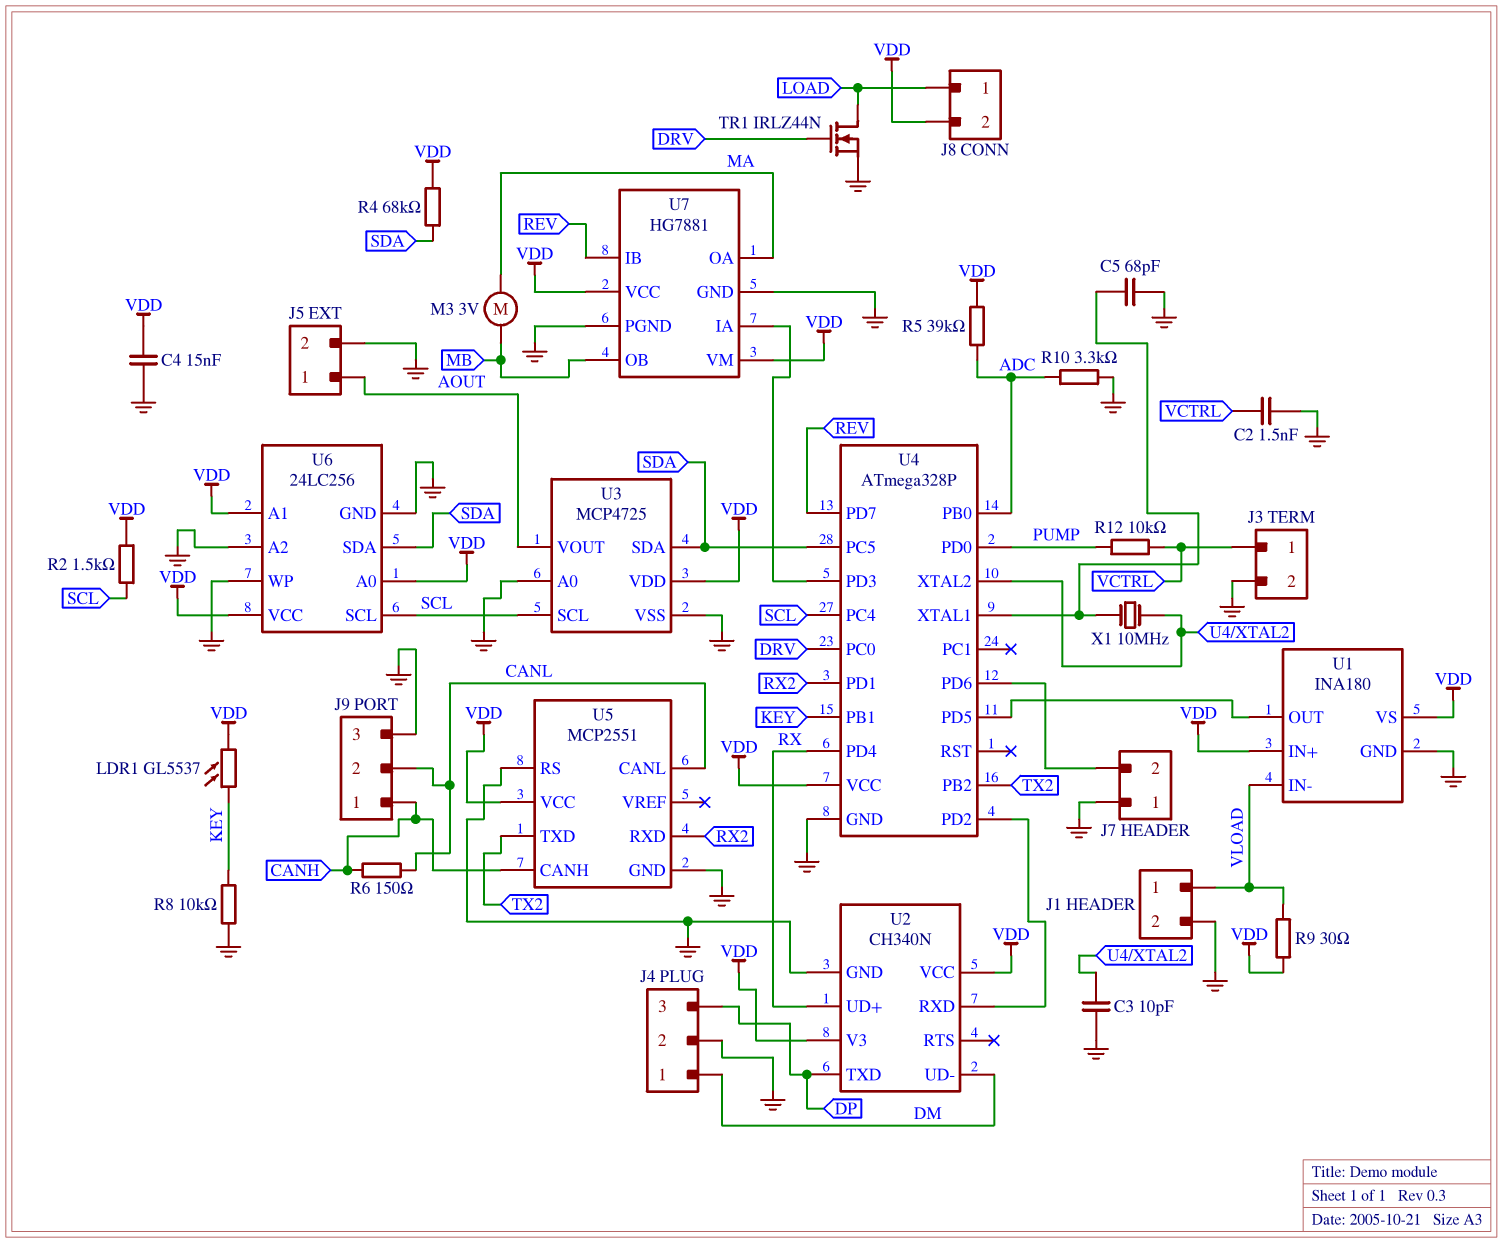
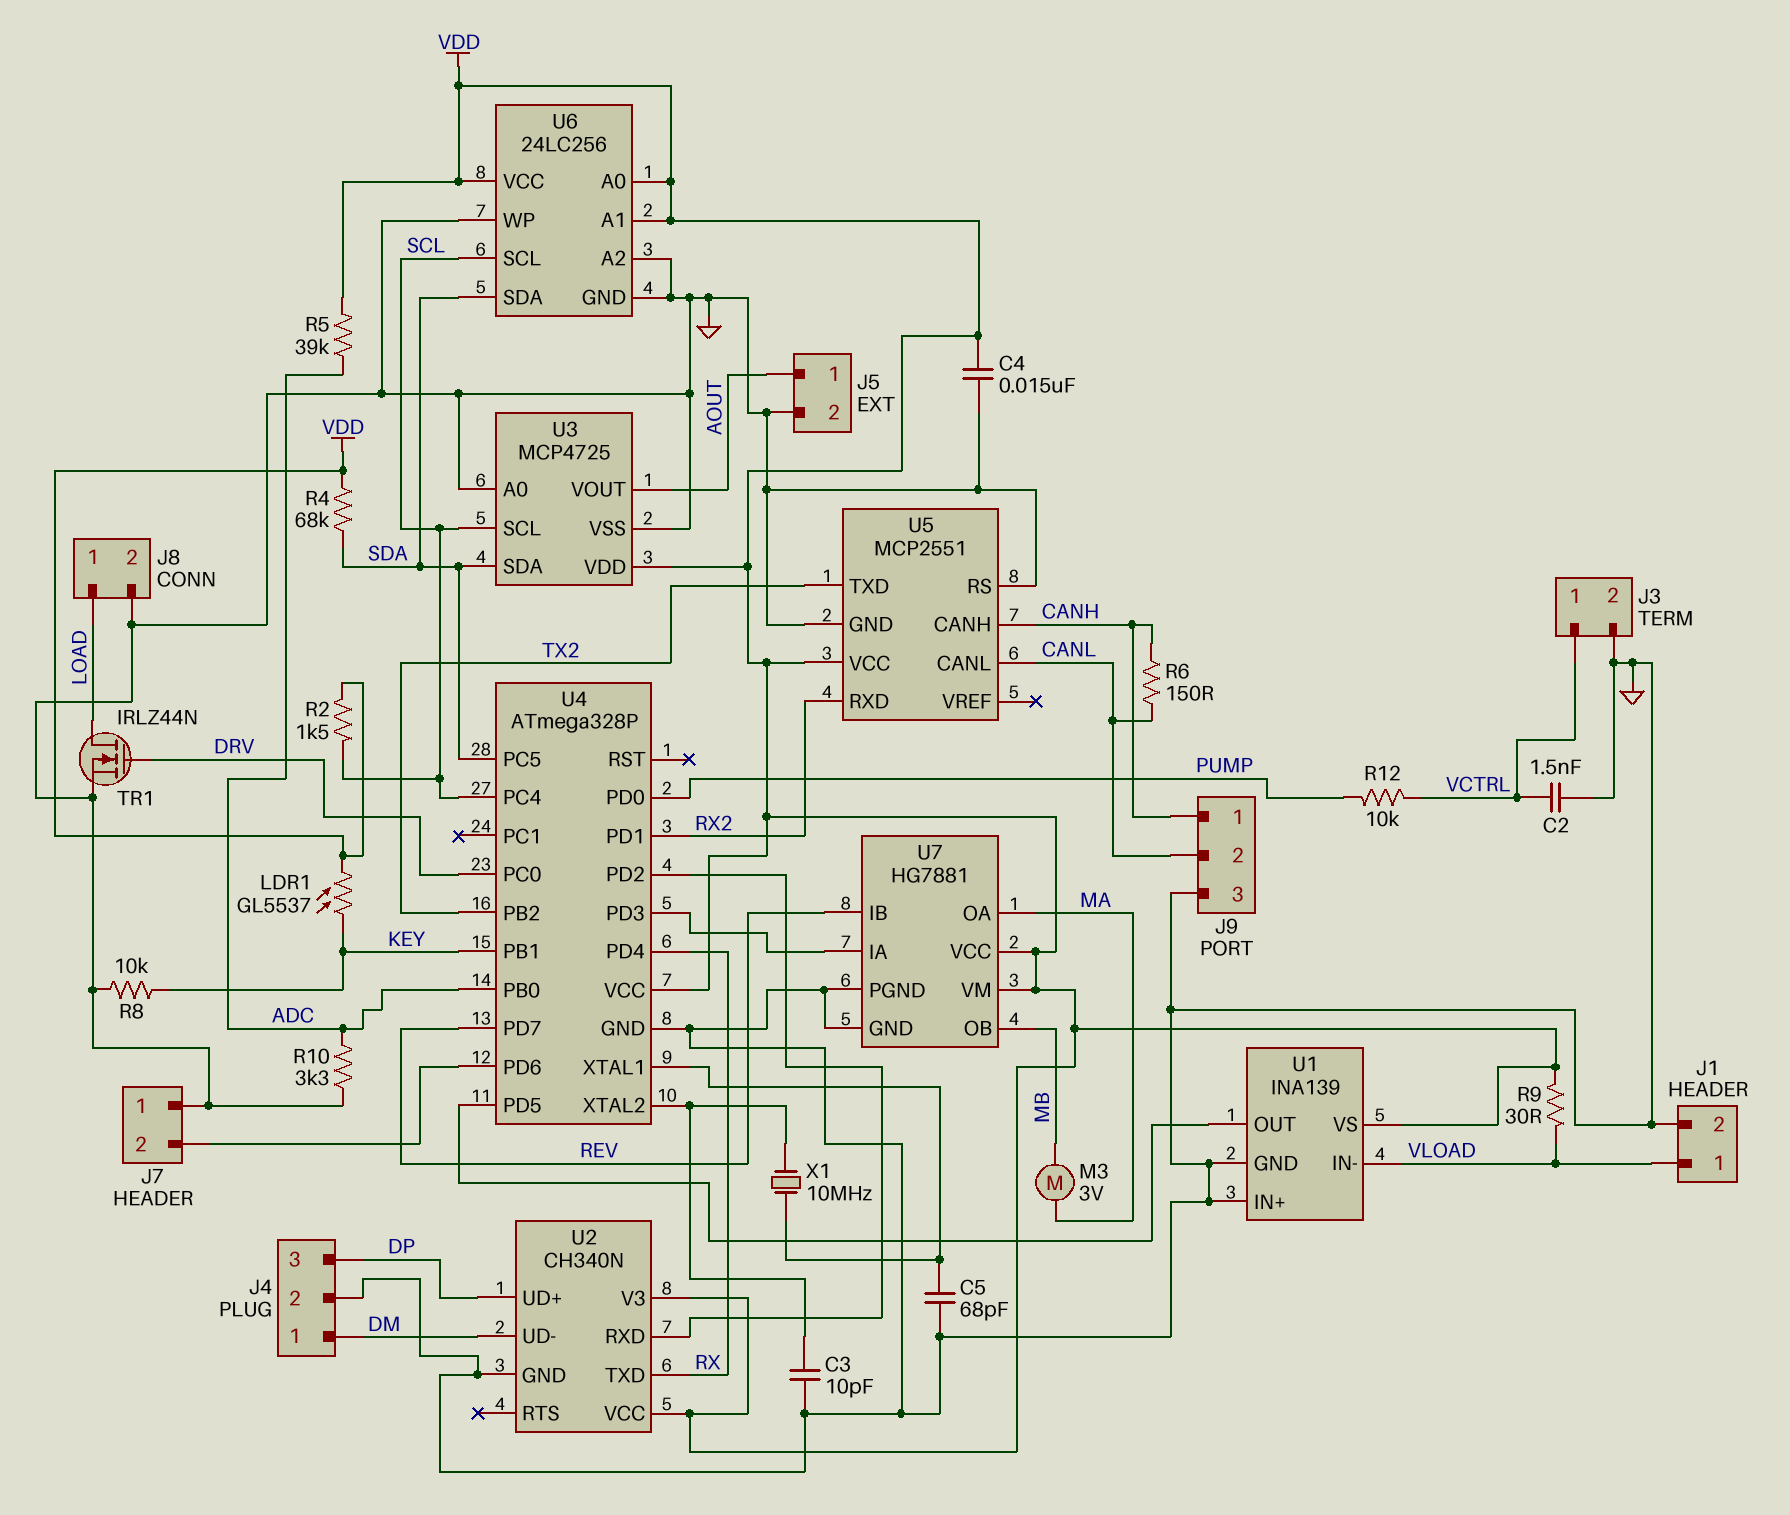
J8 pin 2: VDD -> GND
U1: INA180 -> INA139
U1 pin IN+: VDD -> GND
U2 pin TXD: DP -> RX
U2 pin UD+: RX -> DP

